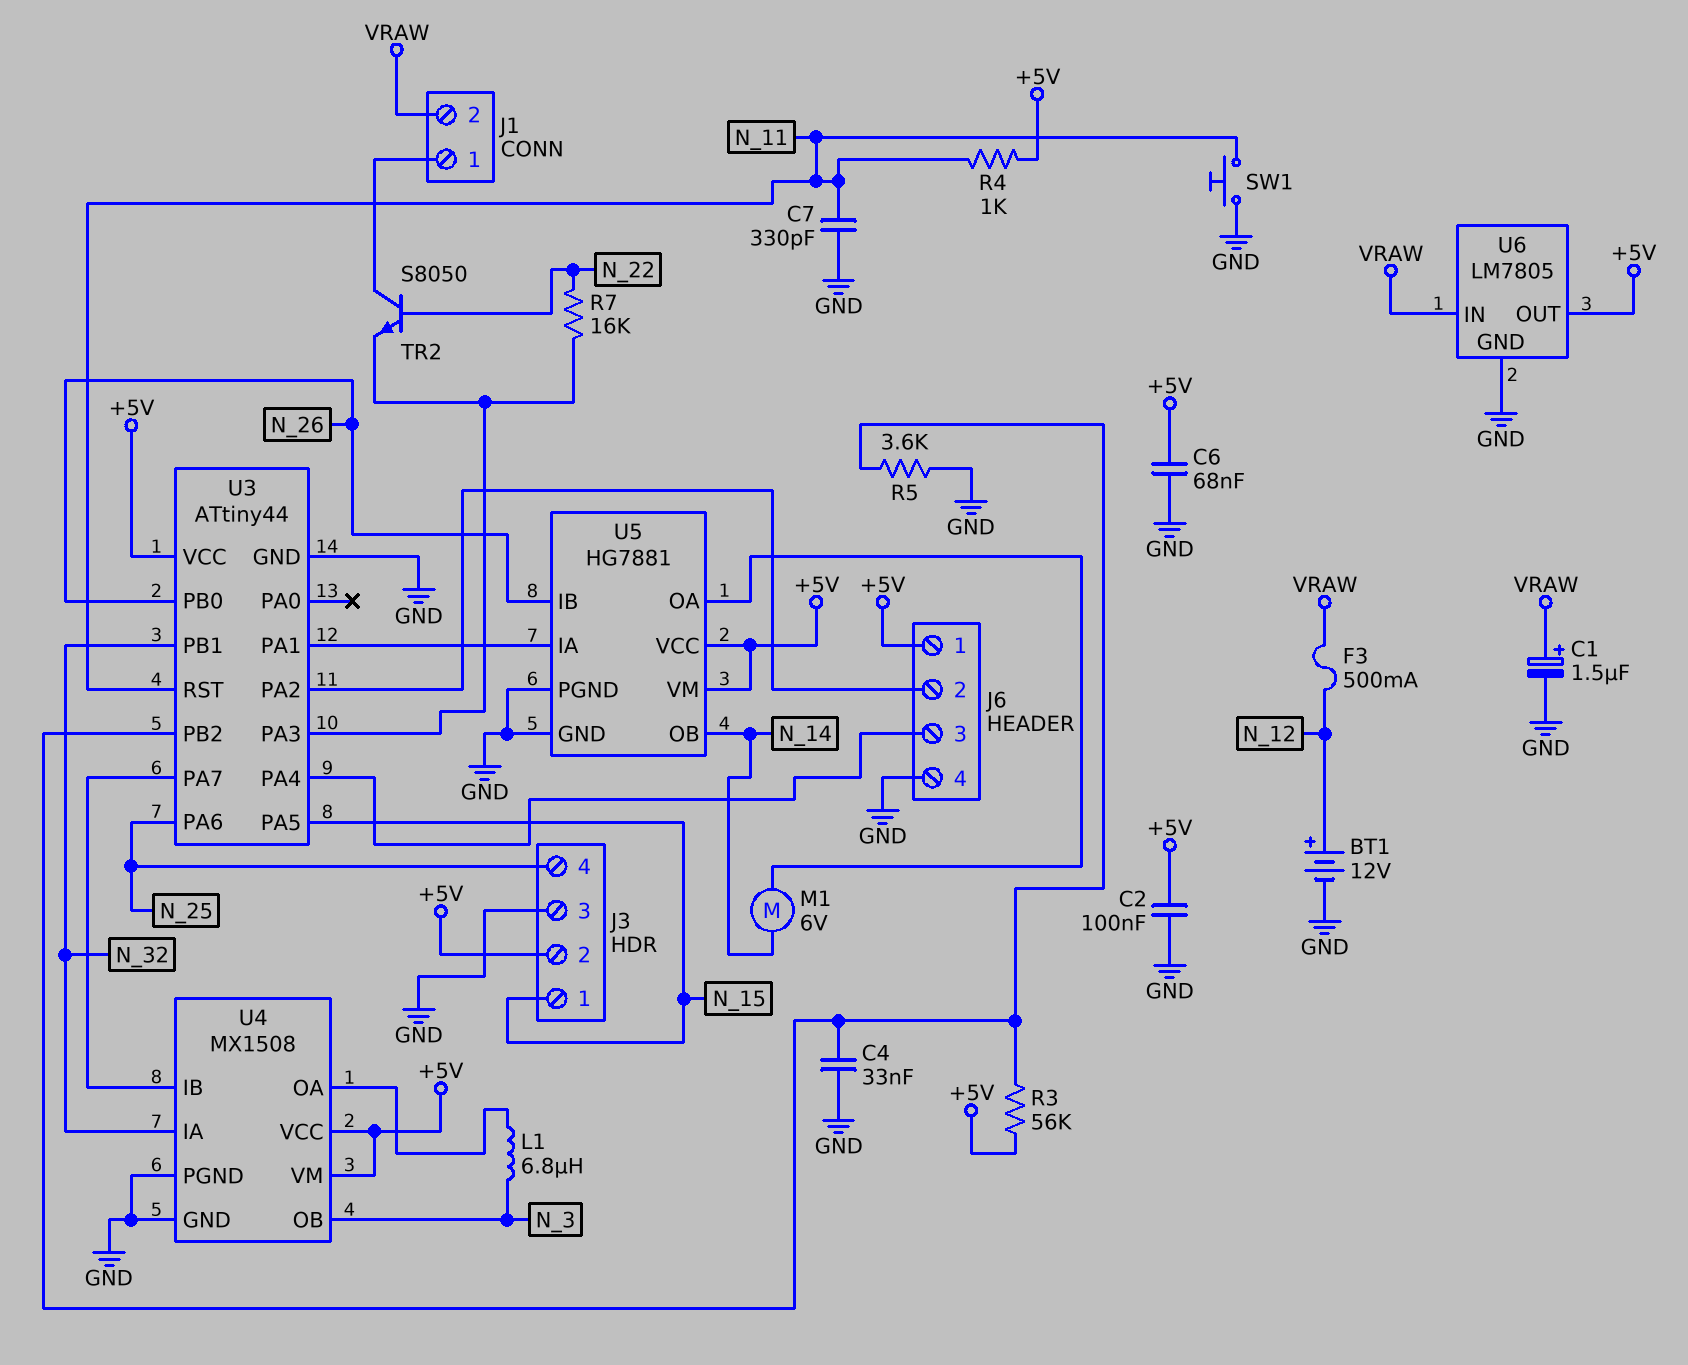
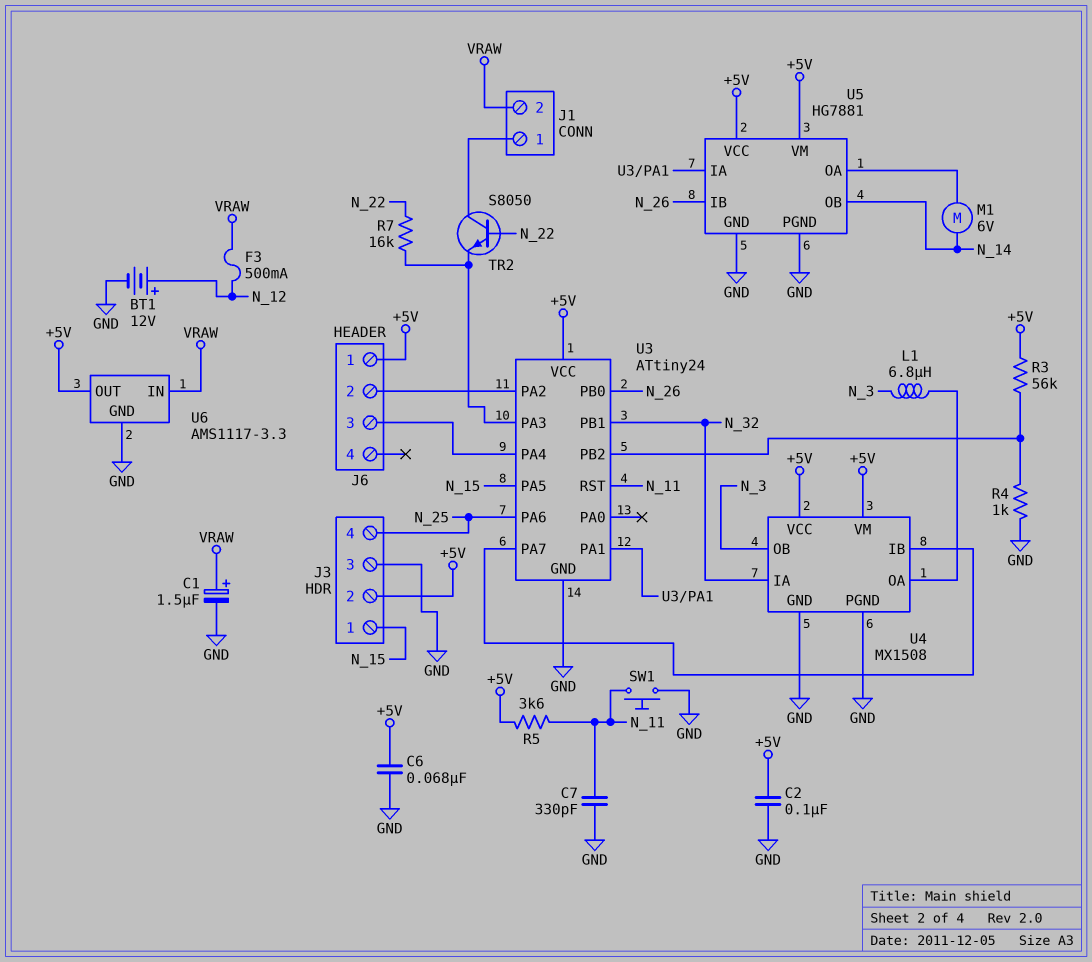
C4: 33nF (GND, U3/PB2) -> none
J6 pin 4: GND -> none
R4: 1k (+5V, N_11) -> 1k (GND, U3/PB2)
R5: 3.6k (GND, U3/PB2) -> 3.6k (+5V, N_11)
U3: ATtiny44 -> ATtiny24
U6: LM7805 -> AMS1117-3.3

